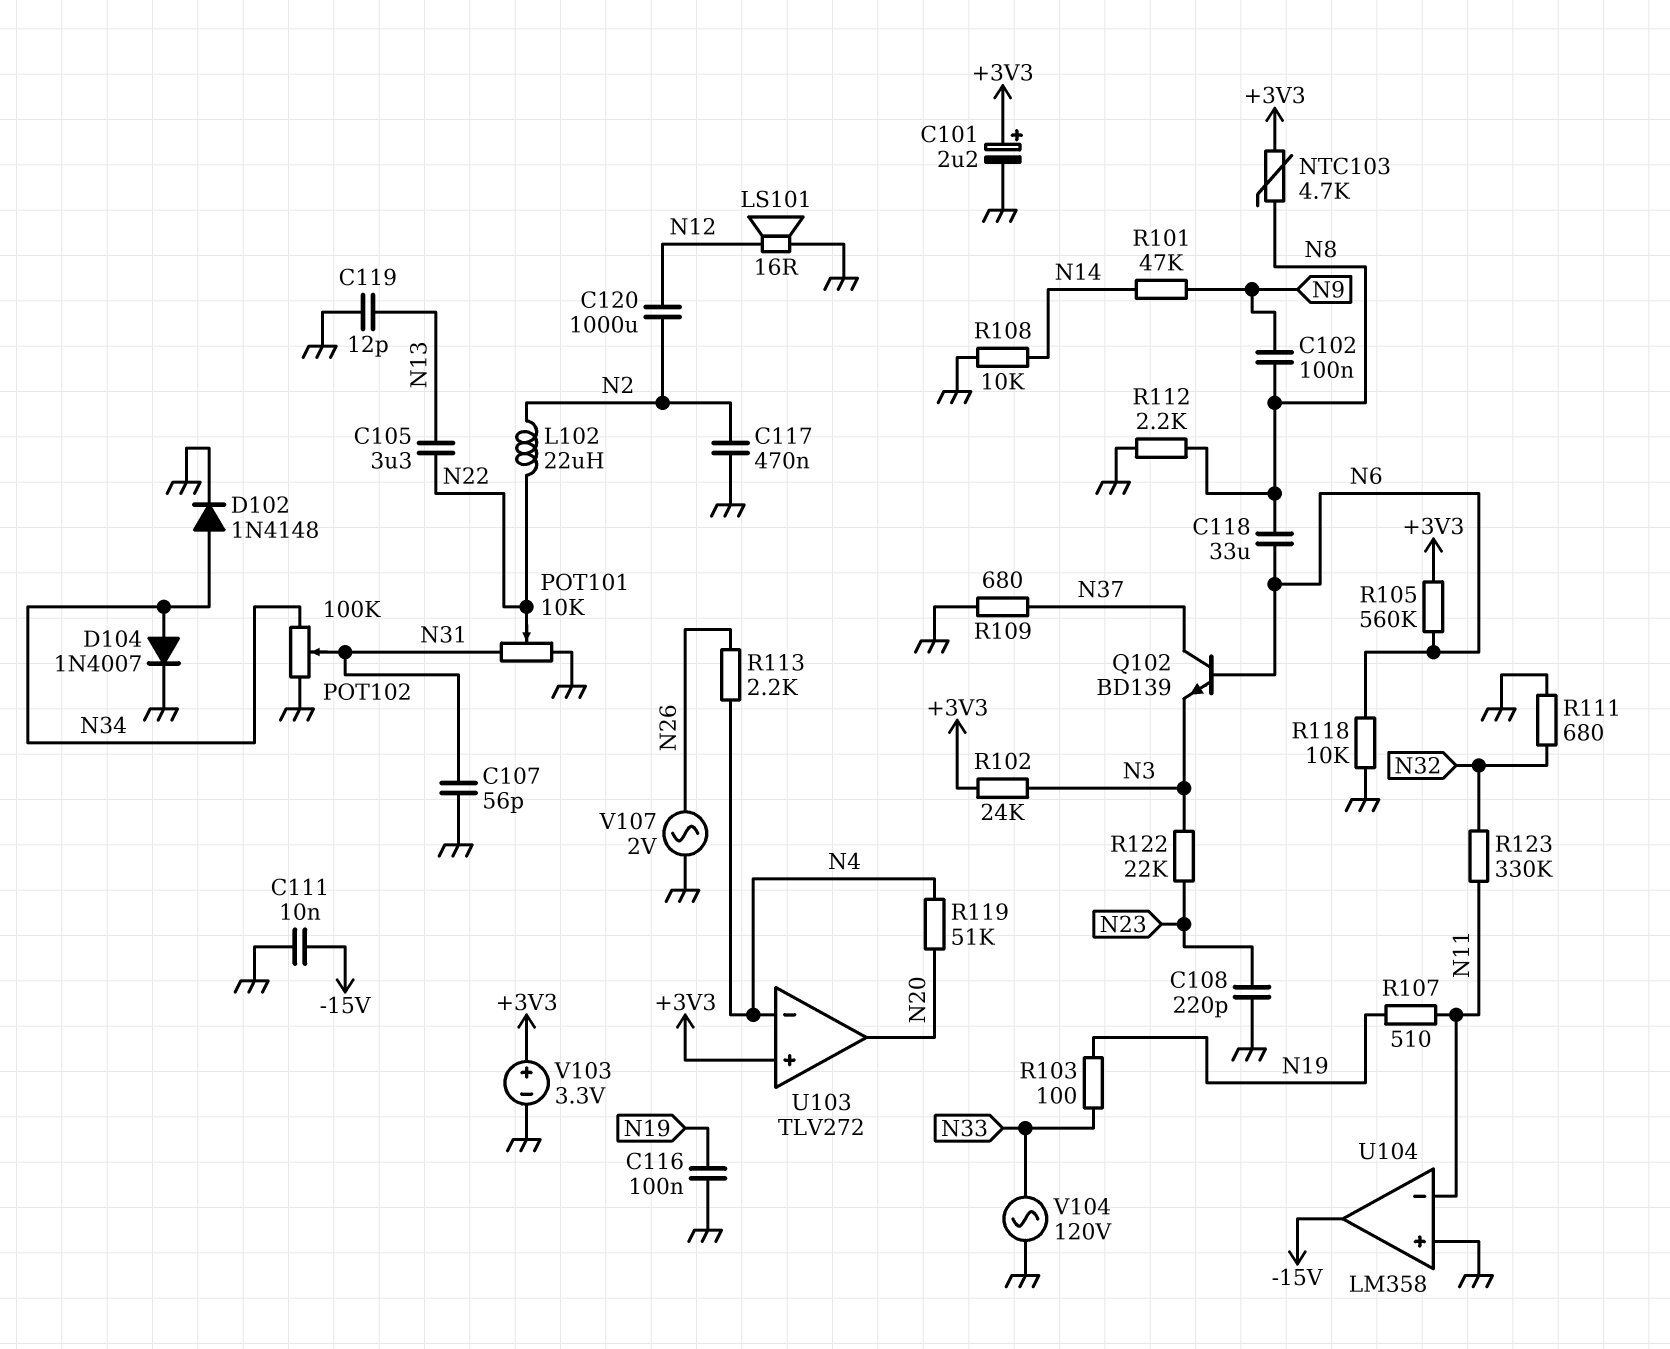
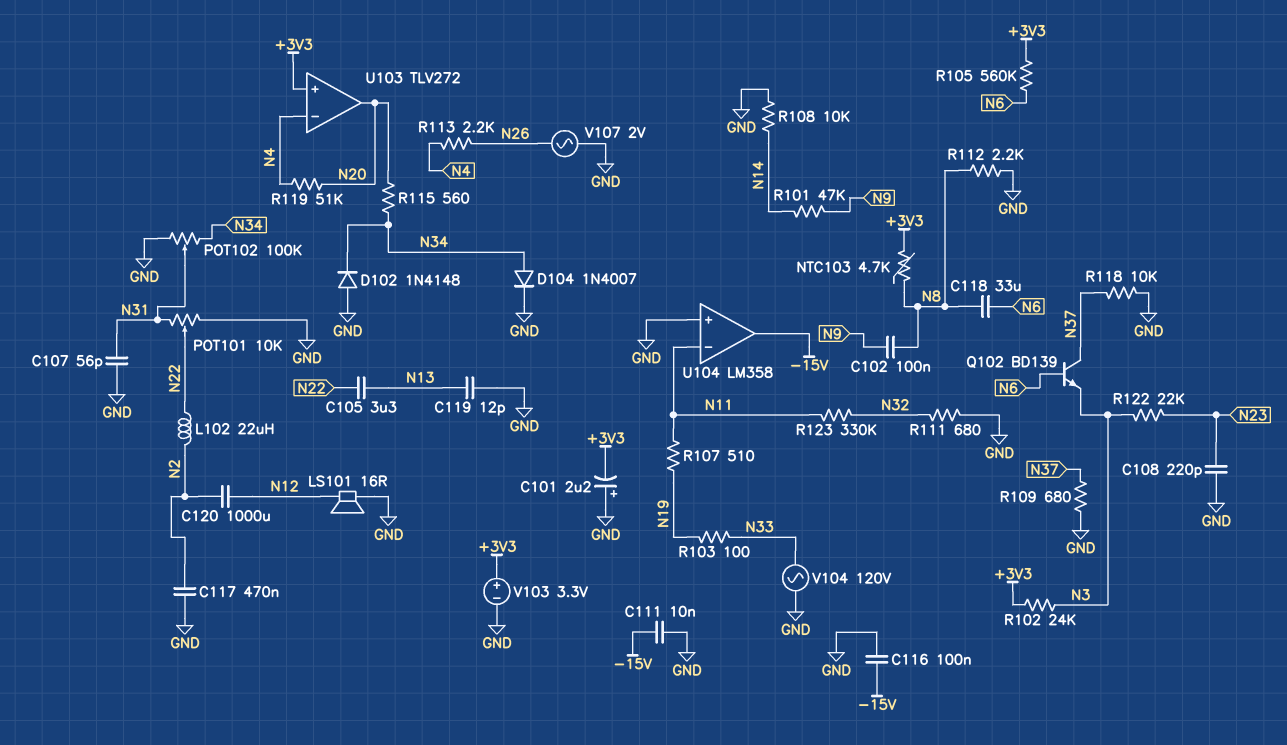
C101: 2.2uF (plus +3V3, minus GND) -> 2.2uF (plus GND, minus +3V3)
C116: 100nF (GND, N19) -> 100nF (-15V, GND)
D102: diode 1N4148 (A N34, K GND) -> diode 1N4148 (A GND, K N34)
R115: none -> 560 (N20, N34)
R118: 10k (GND, N6) -> 10k (GND, N37)

